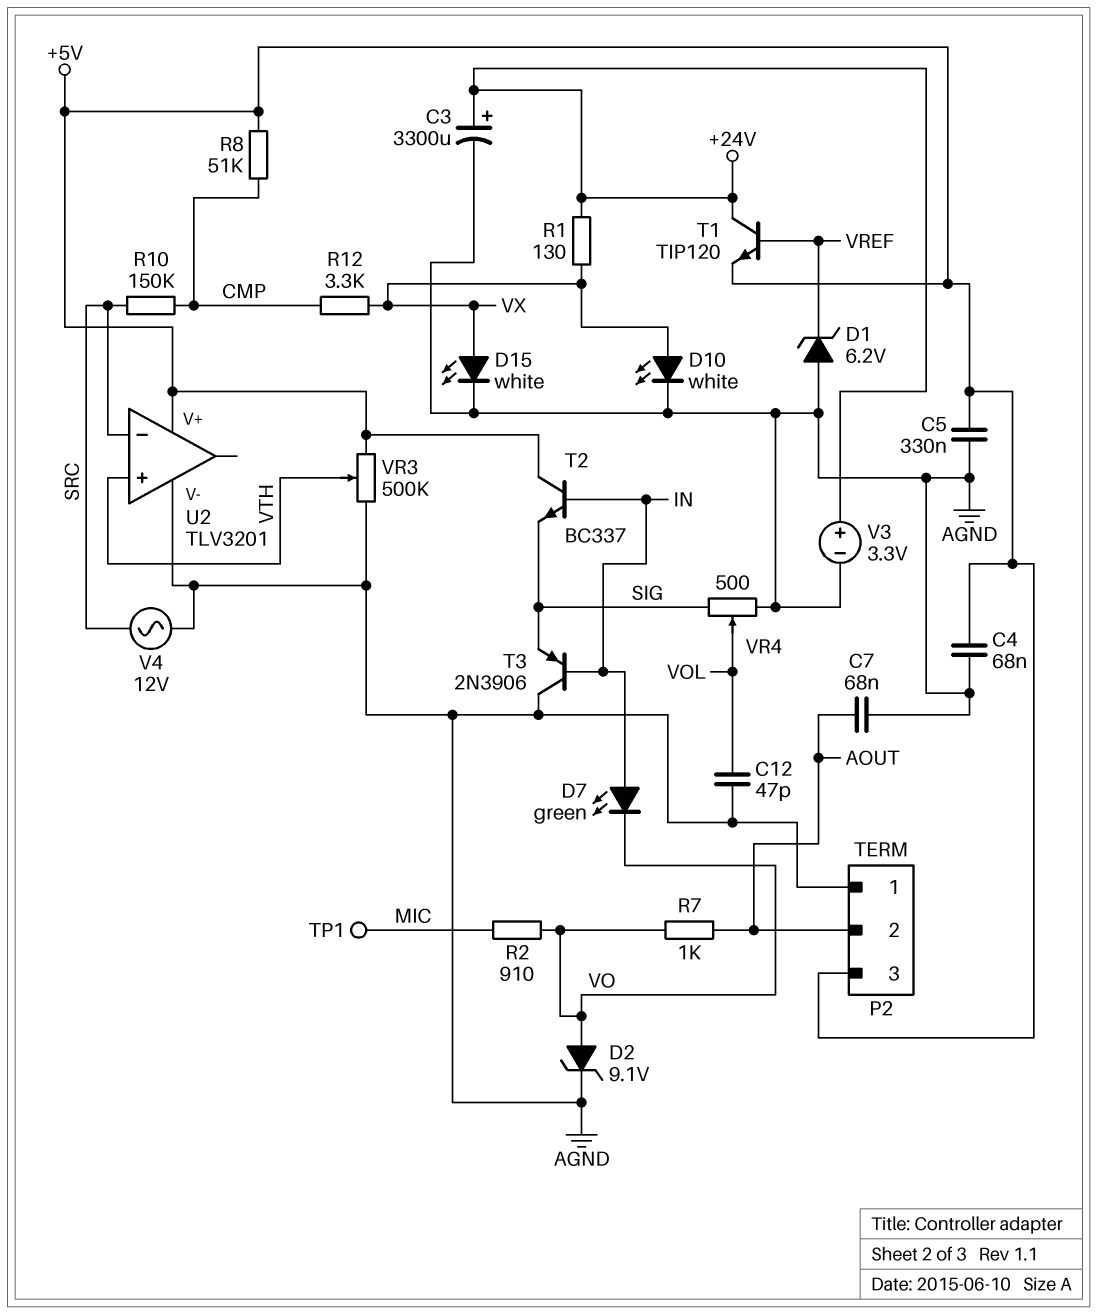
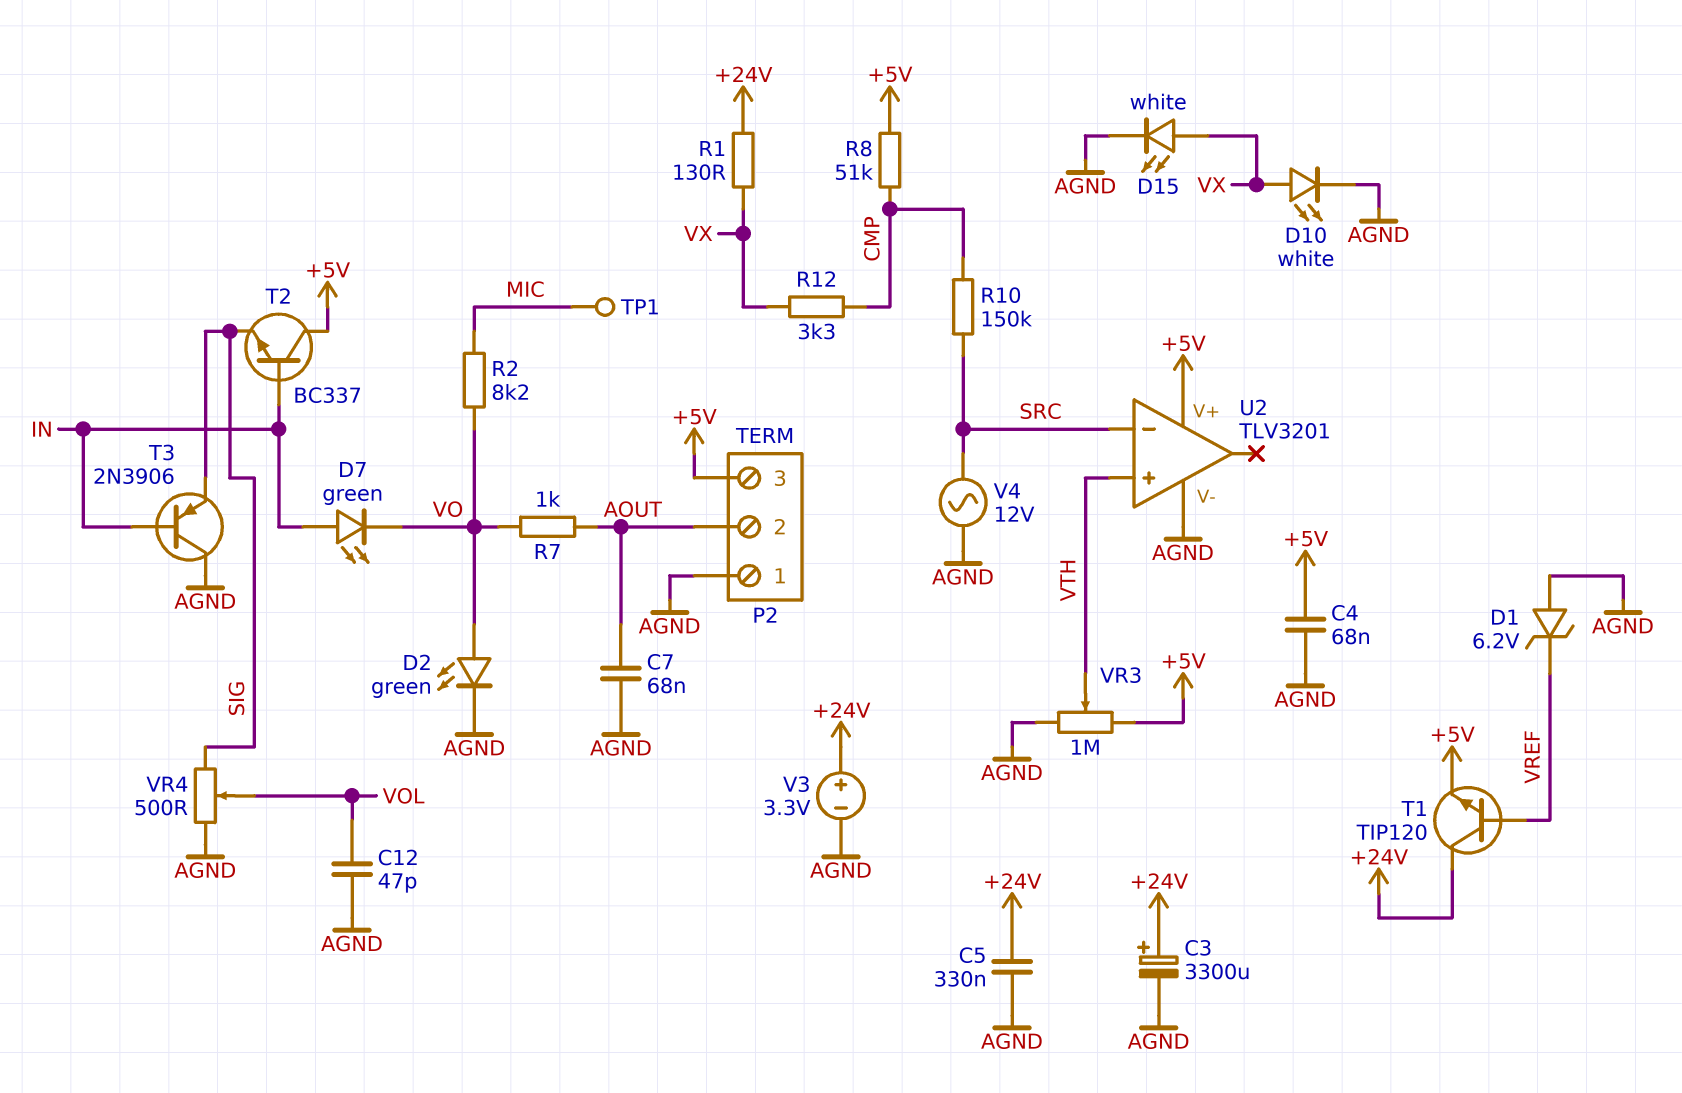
C5: 330nF (+5V, AGND) -> 330nF (+24V, AGND)
D2: zener 9.1V (A VO, K AGND) -> LED green (A VO, K AGND)
R2: 910 (MIC, VO) -> 8.2k (MIC, VO)
VR3: 500k (+5V, AGND, wiper VTH) -> 1M (+5V, AGND, wiper VTH)

